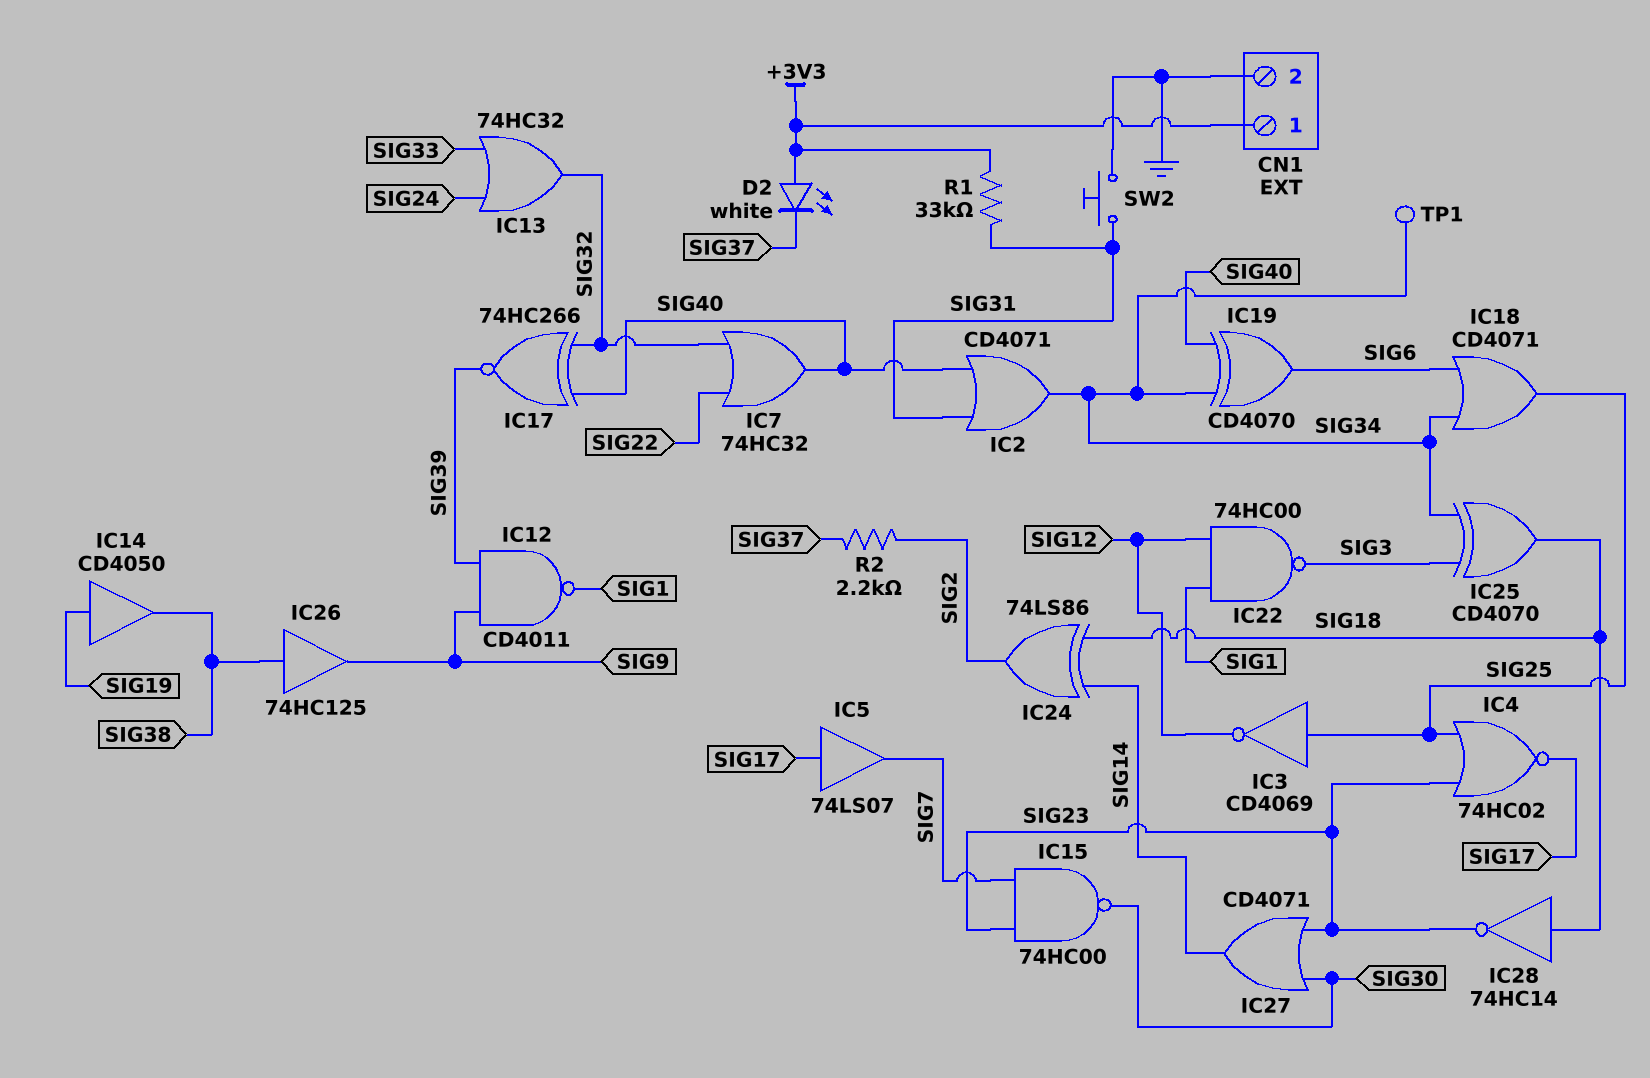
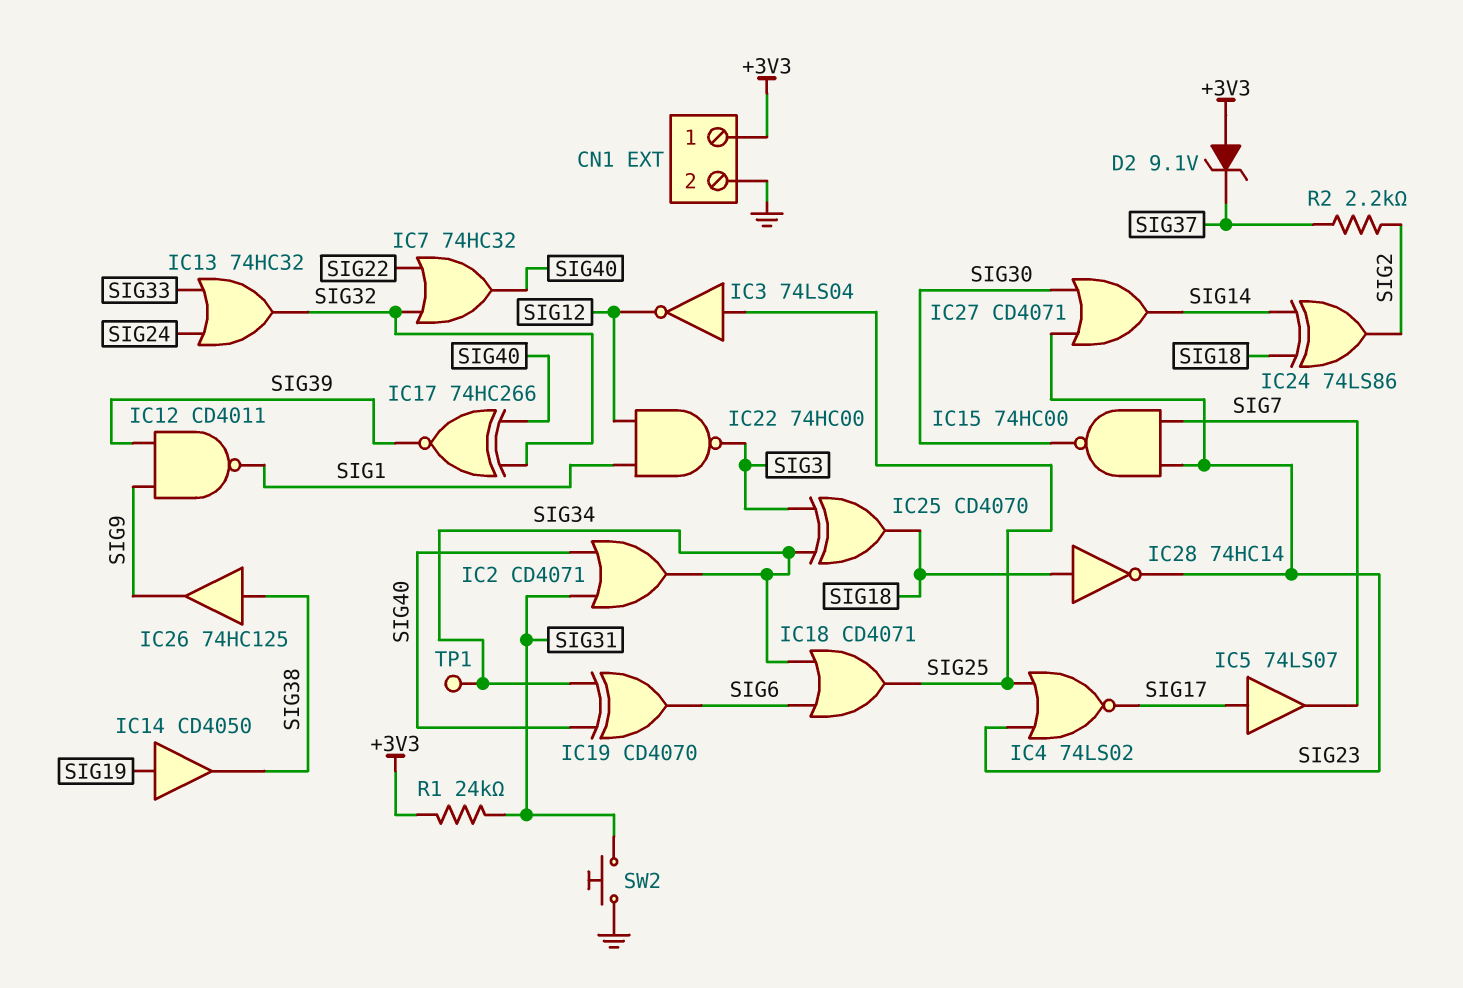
D2: LED white (A +3V3, K SIG37) -> zener 9.1V (A +3V3, K SIG37)
IC3: NOT CD4069 (in SIG25, out SIG12) -> NOT 74LS04 (in SIG25, out SIG12)
IC4: NOR 74HC02 (in SIG23, in SIG25, out SIG17) -> NOR 74LS02 (in SIG23, in SIG25, out SIG17)
R1: 33k (+3V3, SIG31) -> 24k (+3V3, SIG31)

